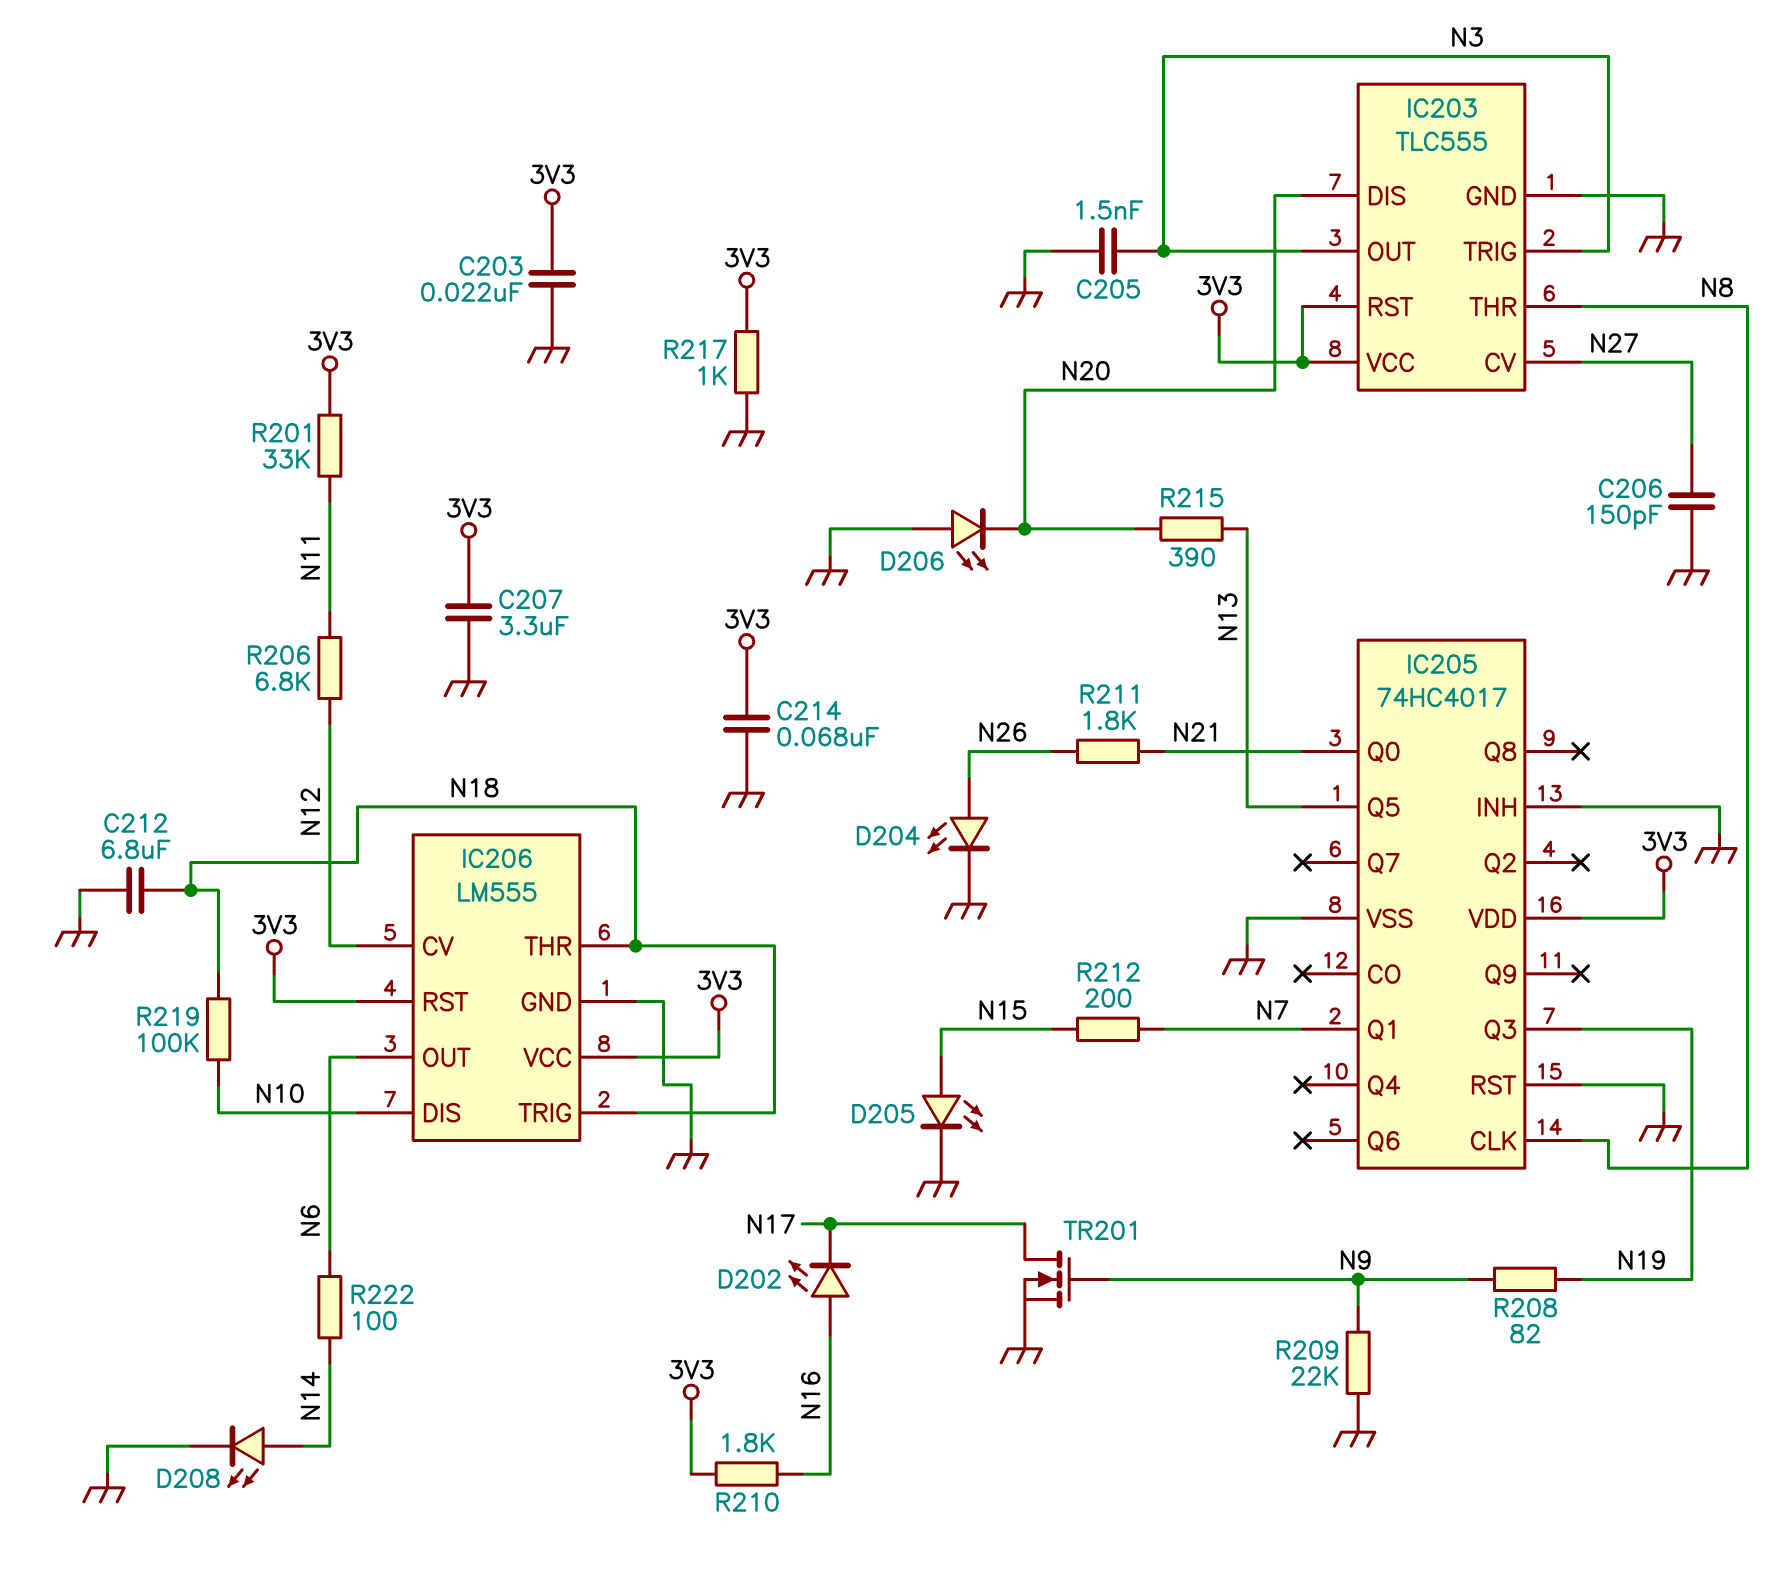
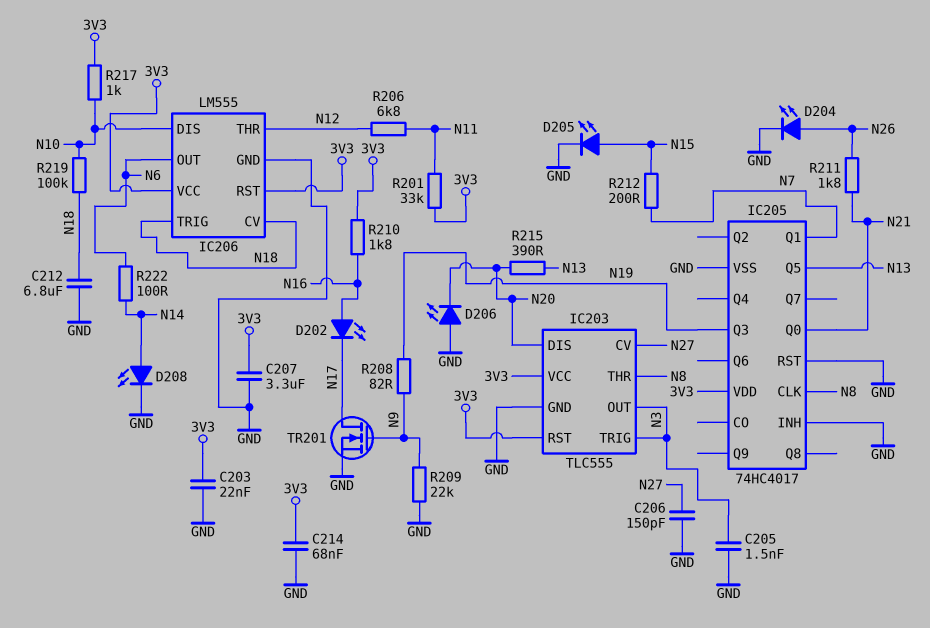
IC206 pin CV: N12 -> N18
IC206 pin THR: N18 -> N12
R217: 1k (3V3, GND) -> 1k (3V3, N10)

